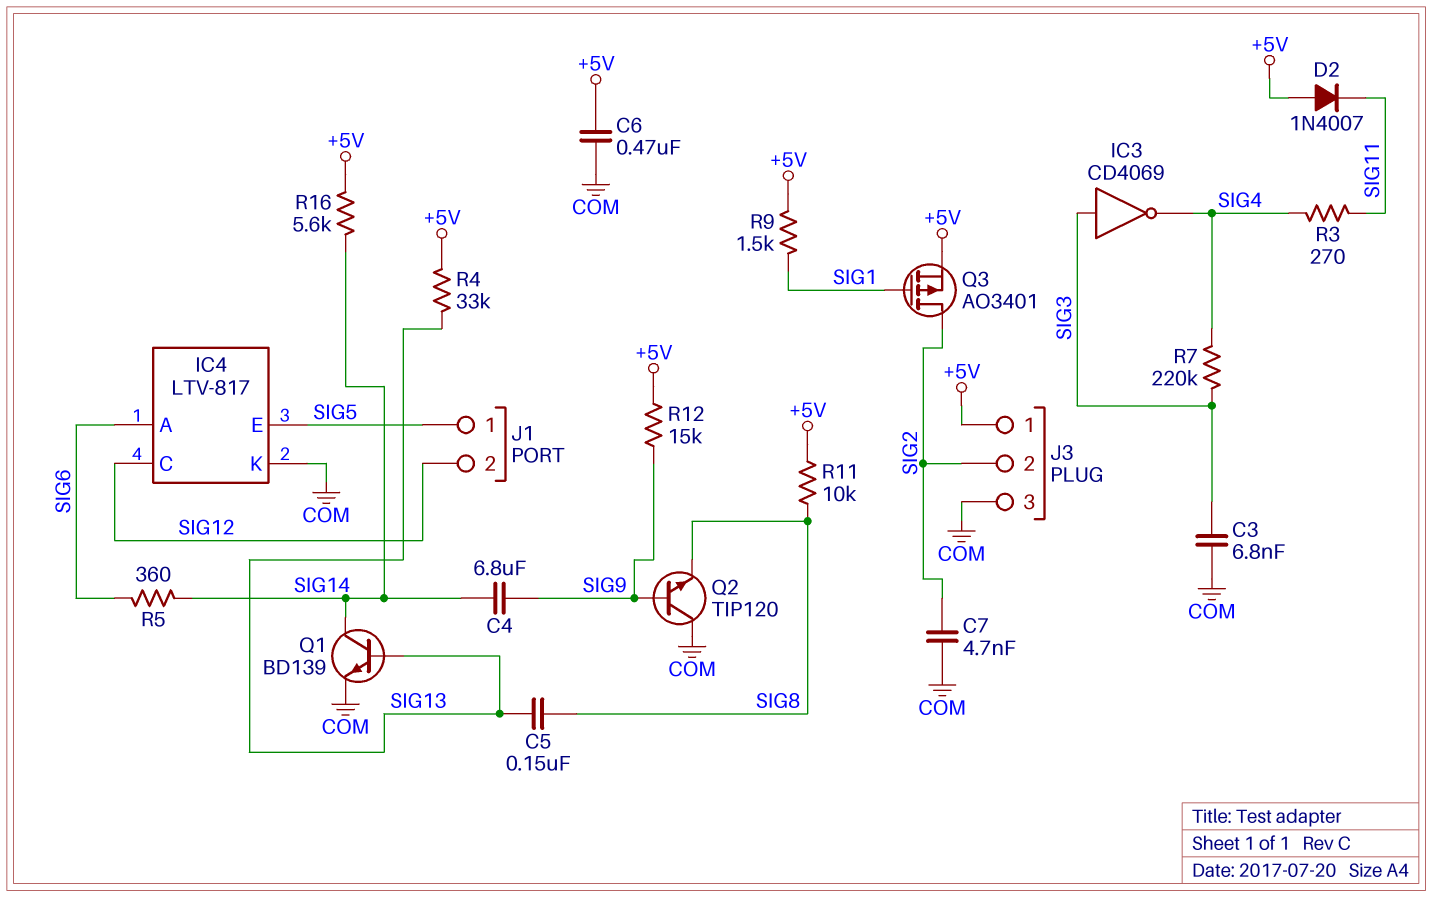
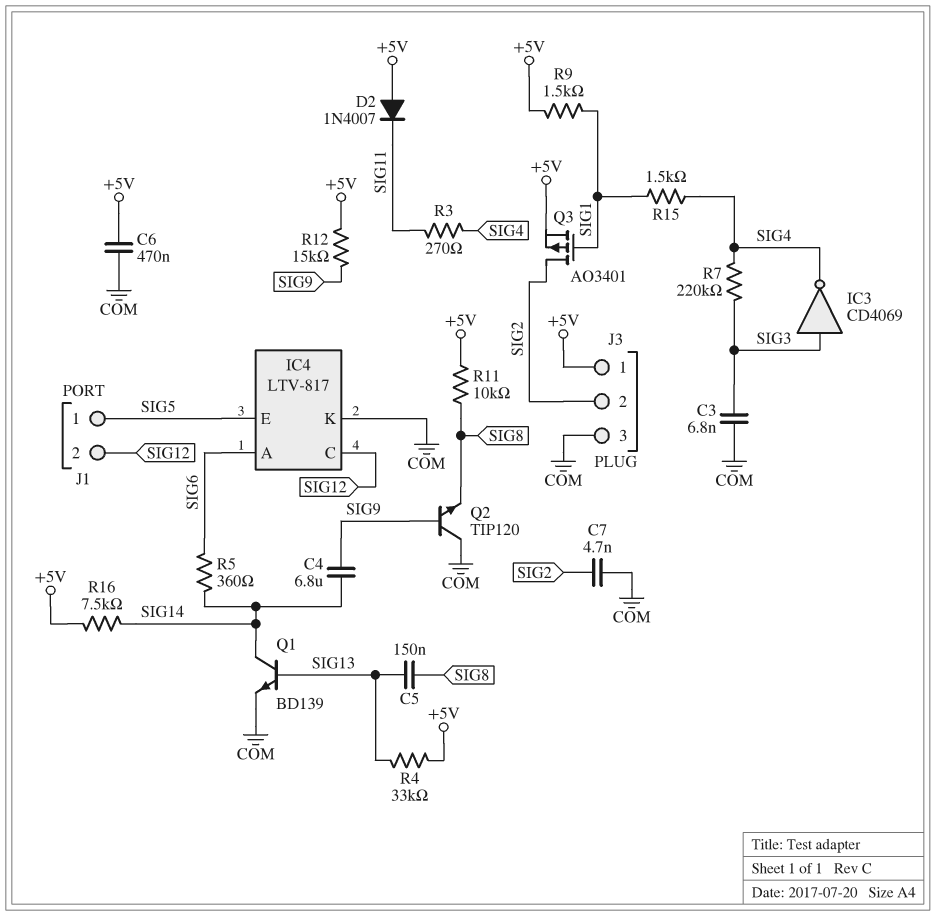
R15: none -> 1.5k (SIG1, SIG4)
R16: 5.6k (+5V, SIG14) -> 7.5k (+5V, SIG14)

